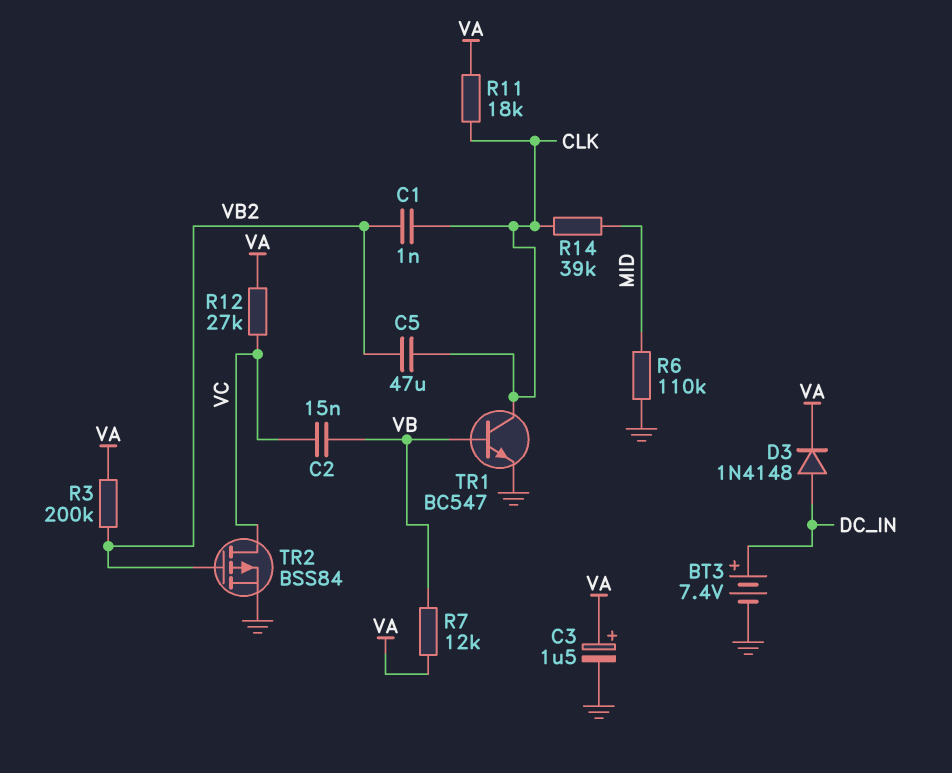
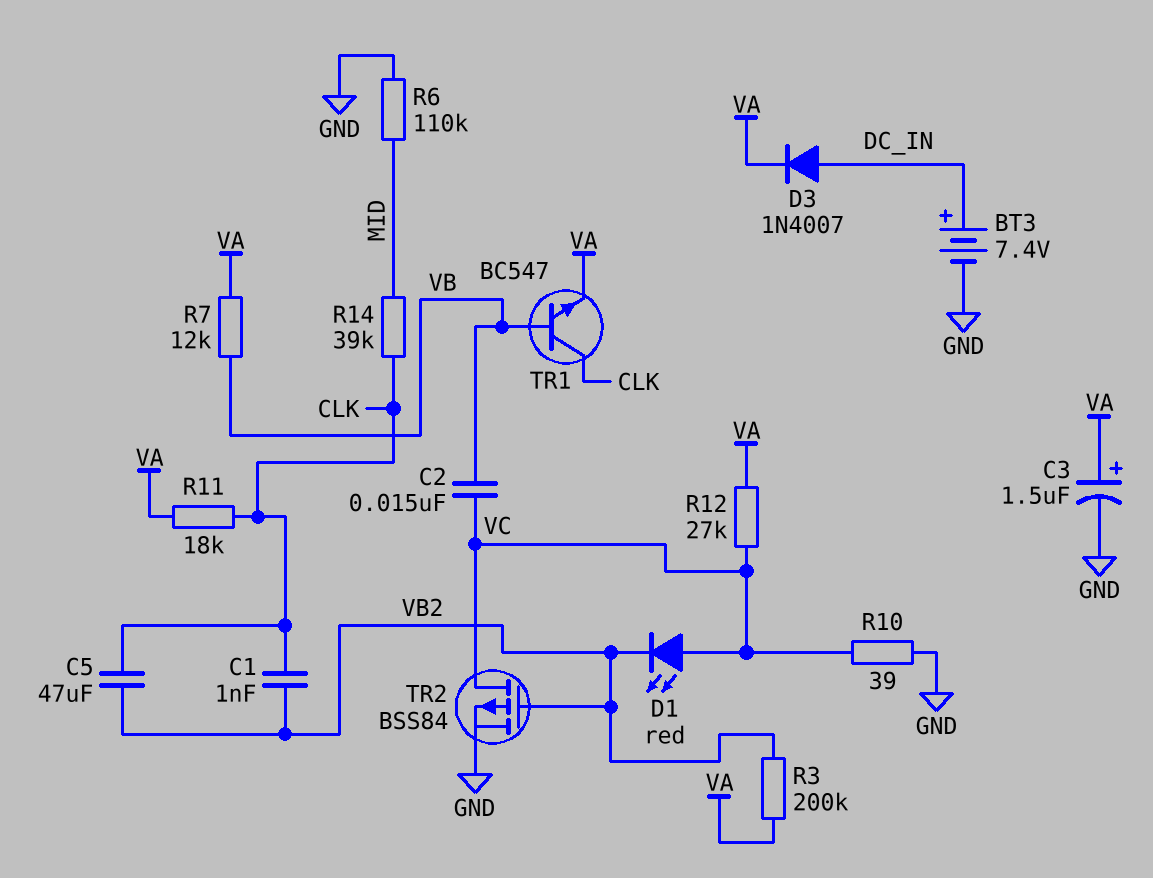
D1: none -> LED red (A VC, K VB2)
D3: diode 1N4148 (A DC_IN, K VA) -> diode 1N4007 (A DC_IN, K VA)
R10: none -> 39 (GND, VC)
TR1: NPN BC547 (B VB, C CLK, E GND) -> NPN BC547 (B VB, C CLK, E VA)

